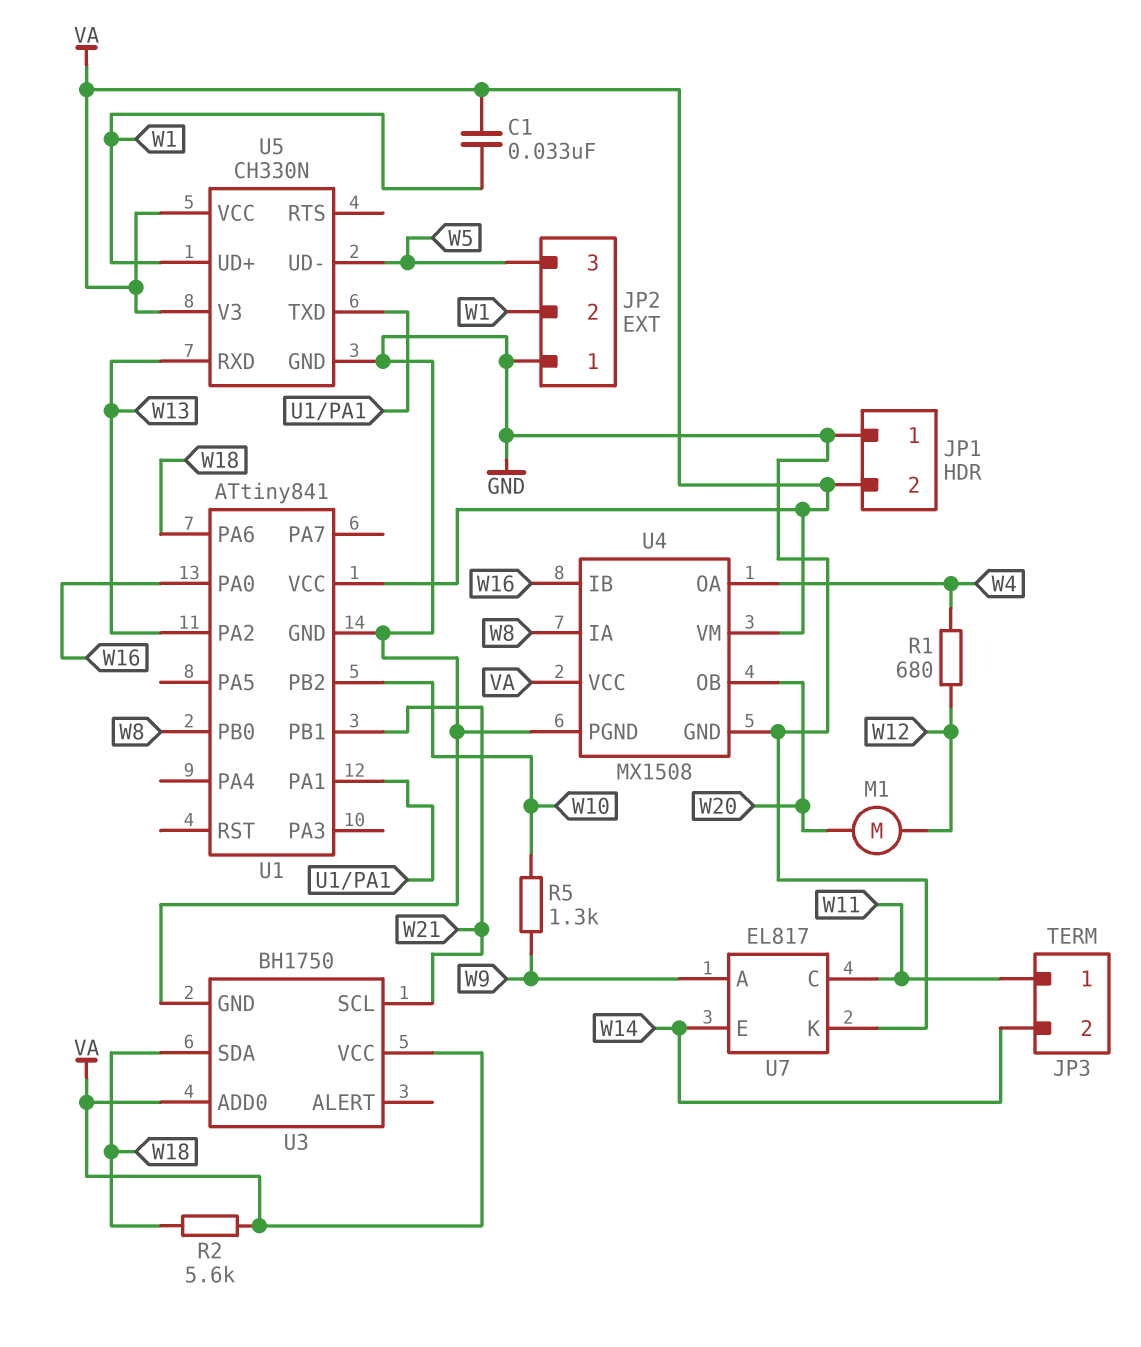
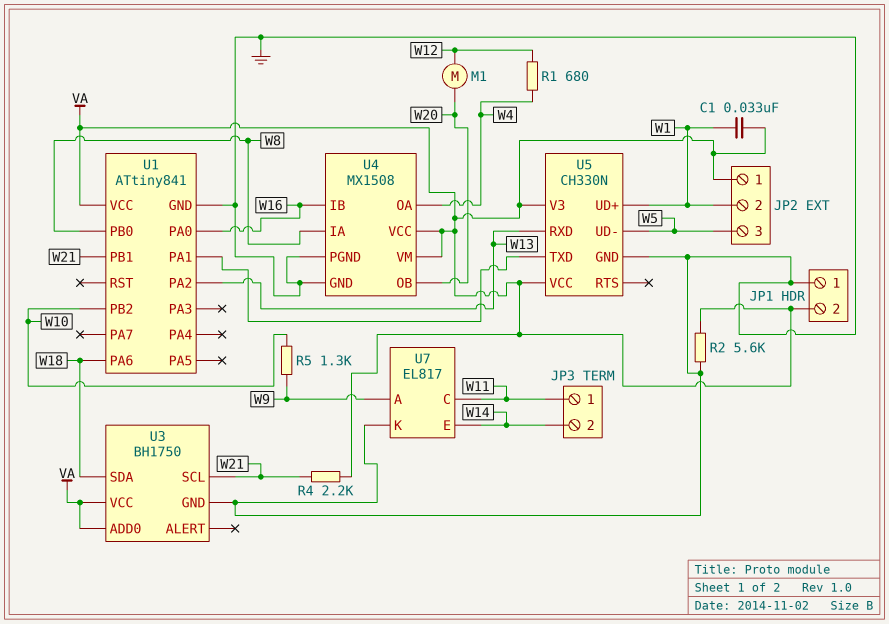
JP2 pin 1: GND -> VA
R2: 5.6k (VA, W18) -> 5.6k (GND, VA)
R4: none -> 2.2k (VA, W21)

